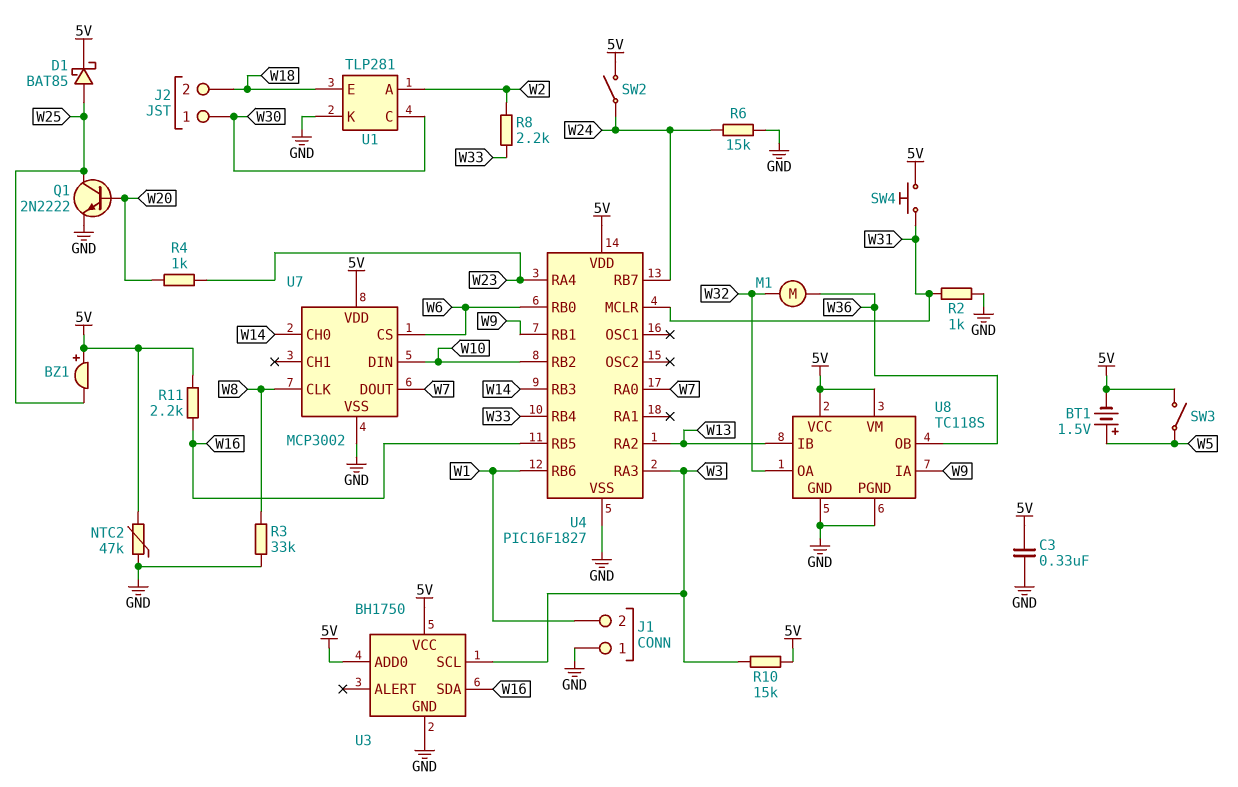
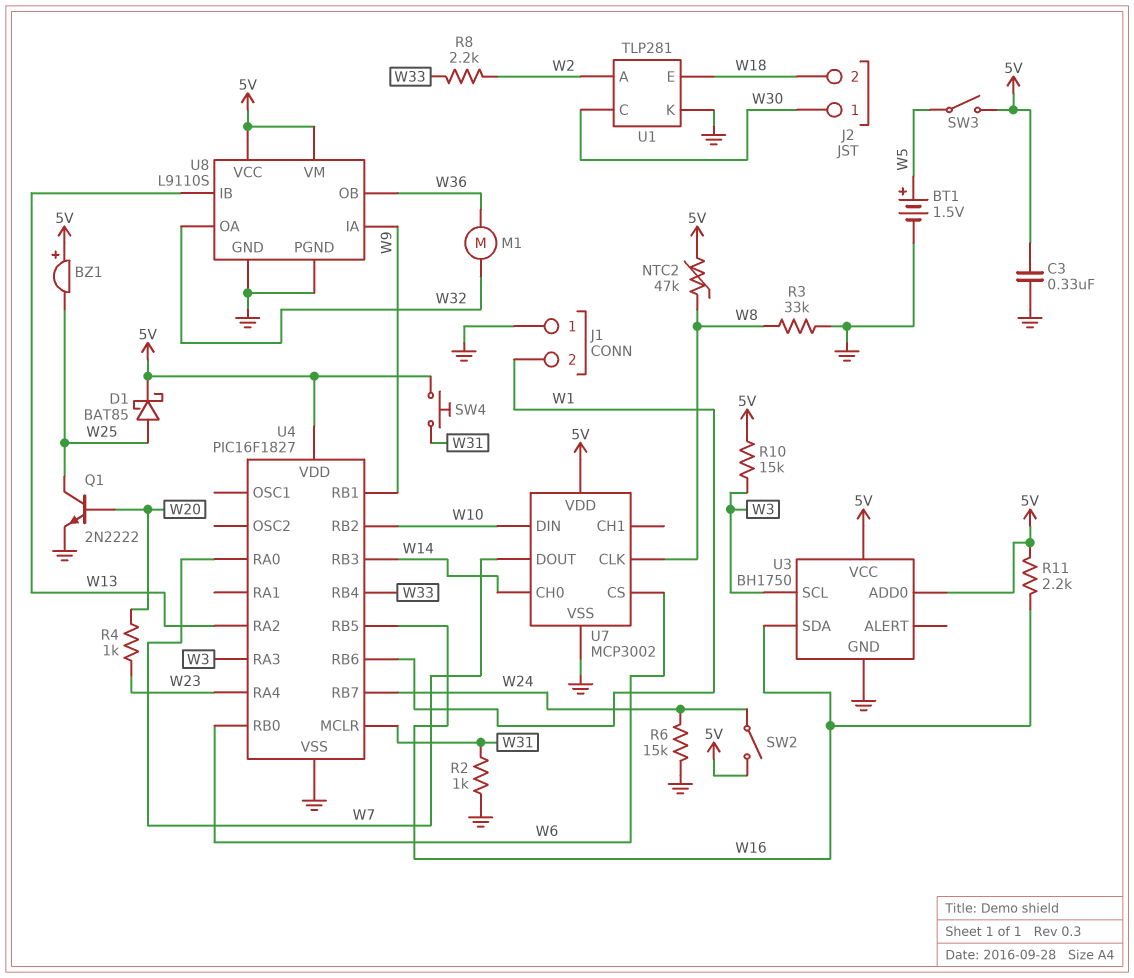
BT1: 1.5V (plus W5, minus 5V) -> 1.5V (plus W5, minus GND)
NTC2: 47k (5V, GND) -> 47k (5V, W8)
U8: TC118S -> L9110S

